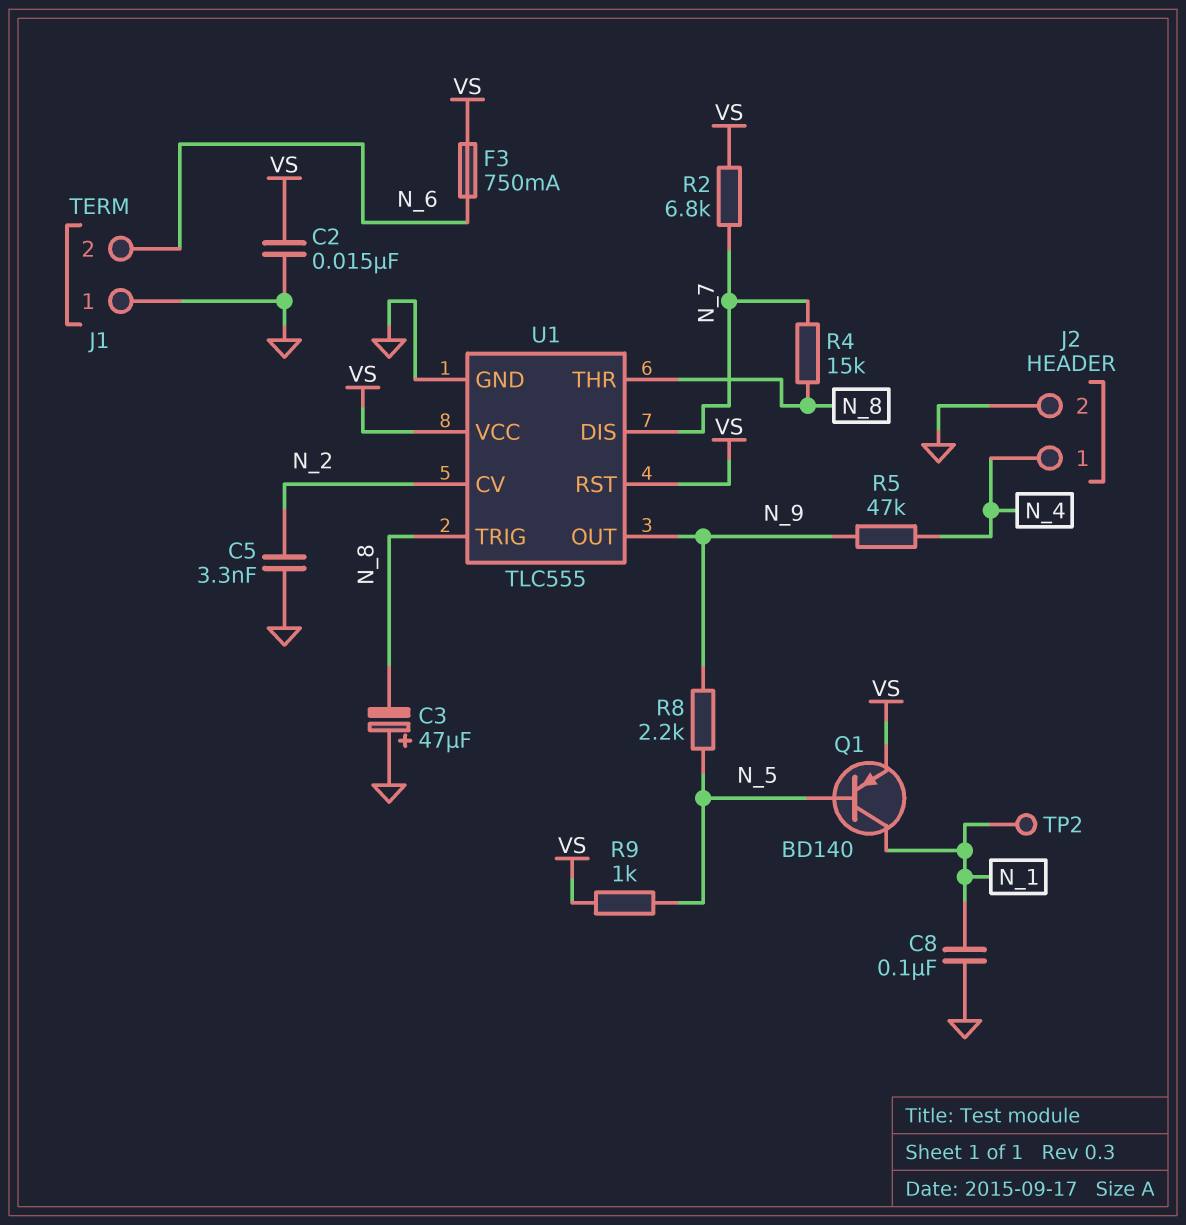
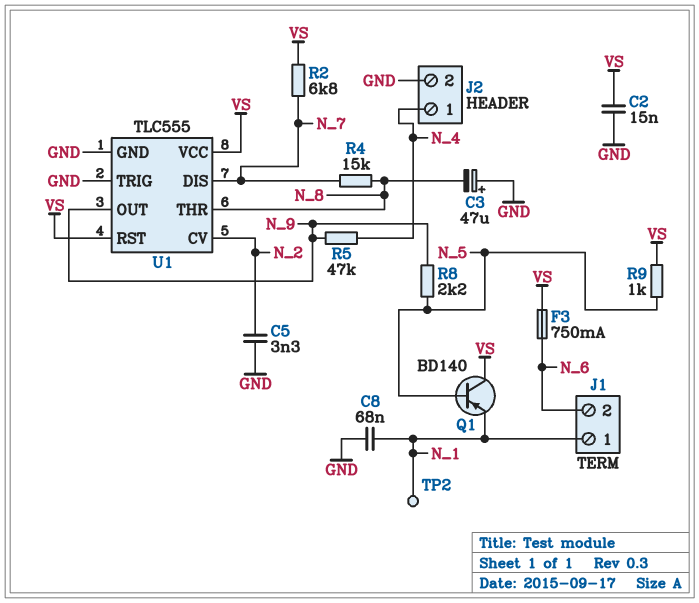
C8: 100nF (GND, N_1) -> 68nF (GND, N_1)
J1 pin 1: GND -> N_1
Q1: PNP BD140 (B N_5, C N_1, E VS) -> PNP BD140 (B N_5, C VS, E N_1)
U1 pin TRIG: N_8 -> GND

